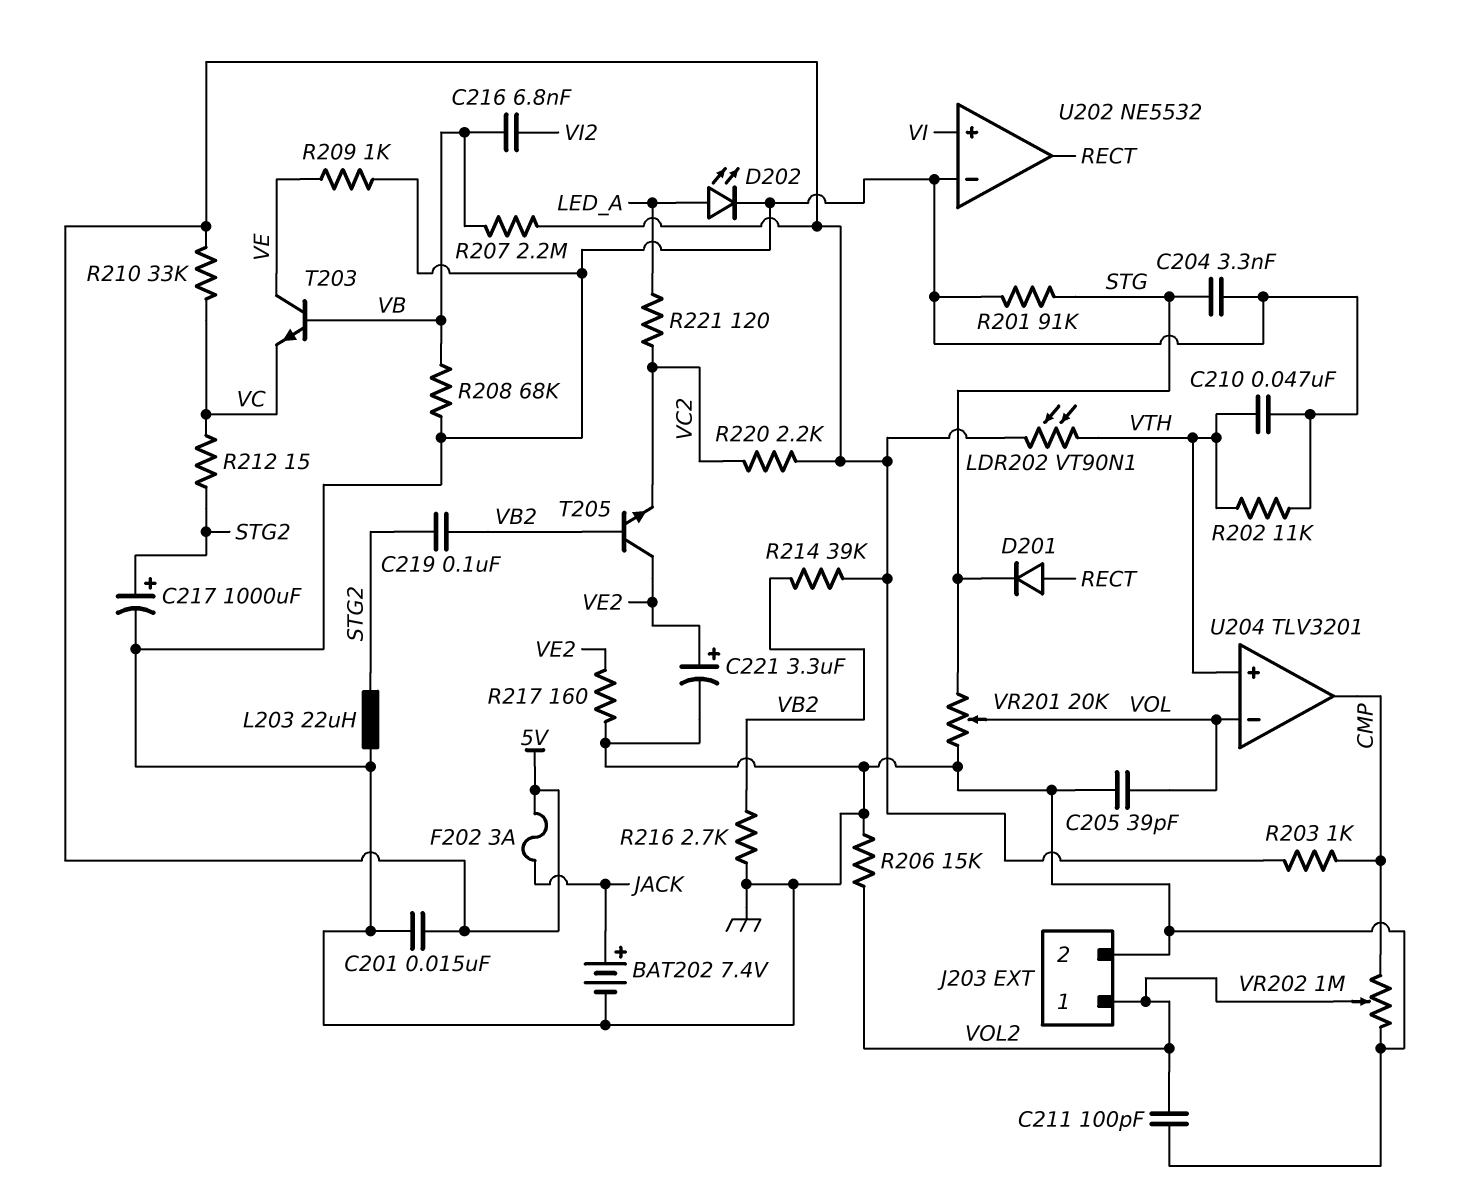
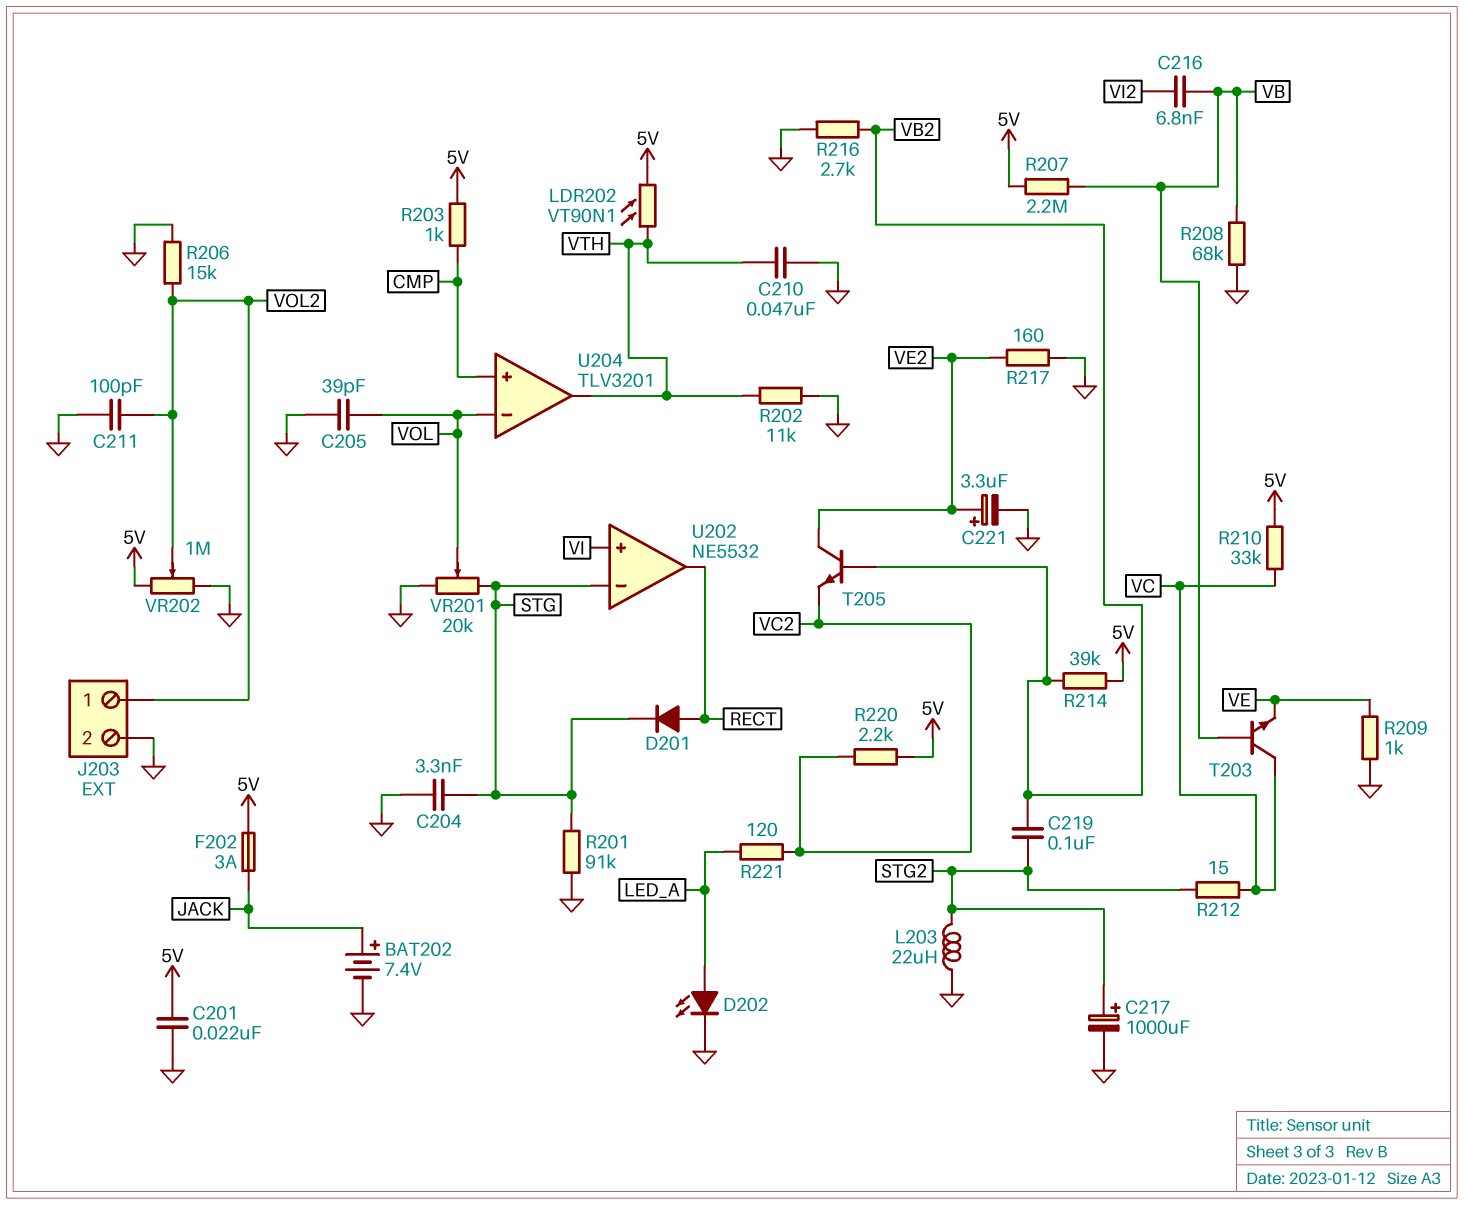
C201: 15nF (5V, GND) -> 22nF (5V, GND)
T203: NPN (B VB, C VE, E VC) -> NPN (B VB, C VC, E VE)
U202 pin in-: GND -> STG
U204 pin in+: VTH -> CMP
U204 pin out: CMP -> VTH
VR202: 1M (CMP, GND, wiper VOL2) -> 1M (5V, GND, wiper VOL2)

